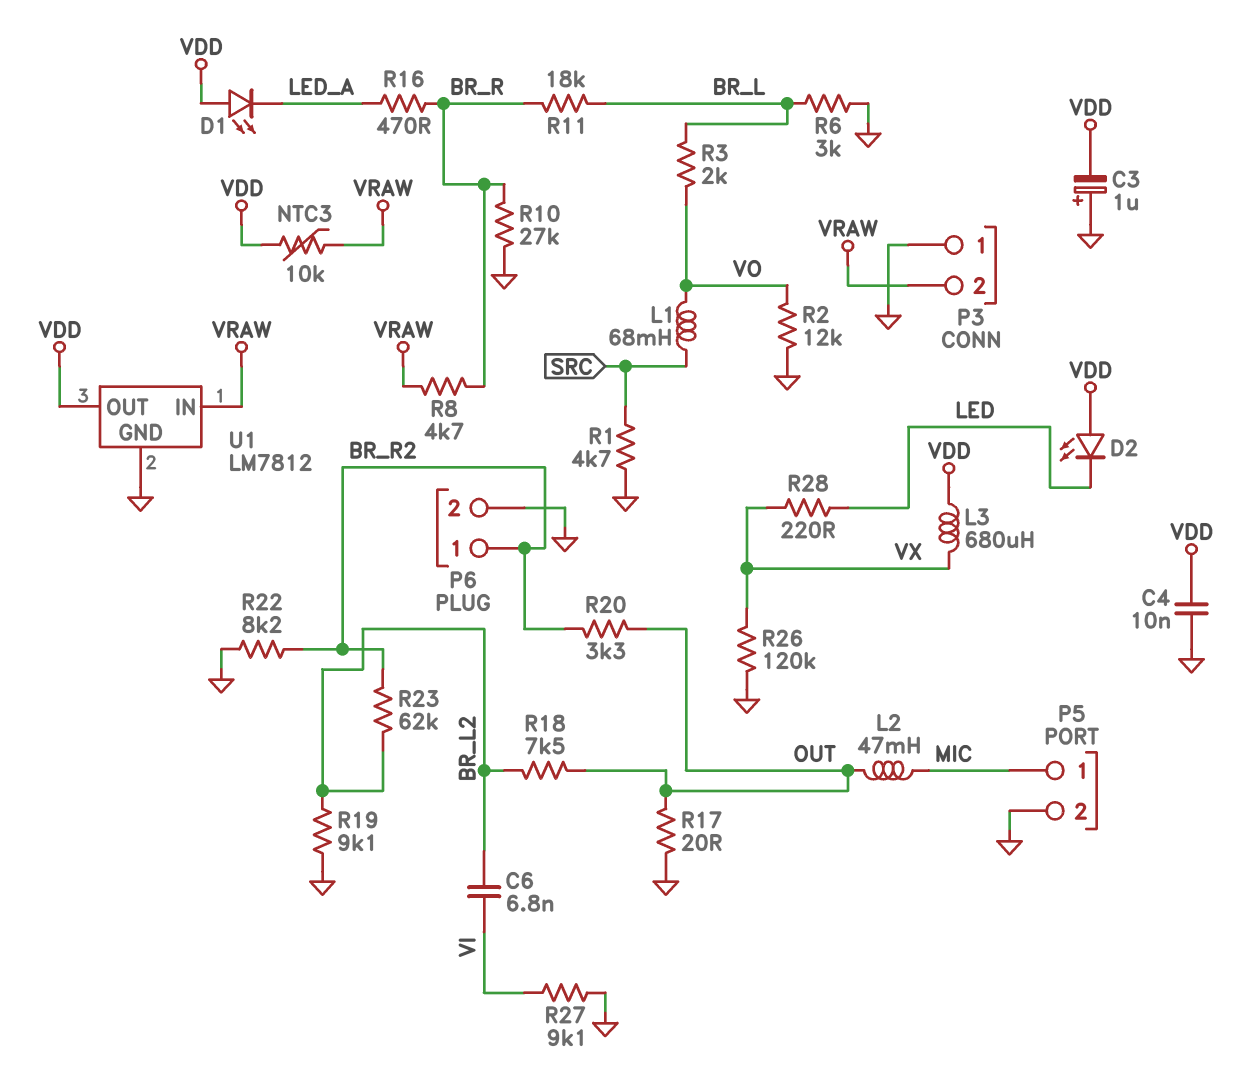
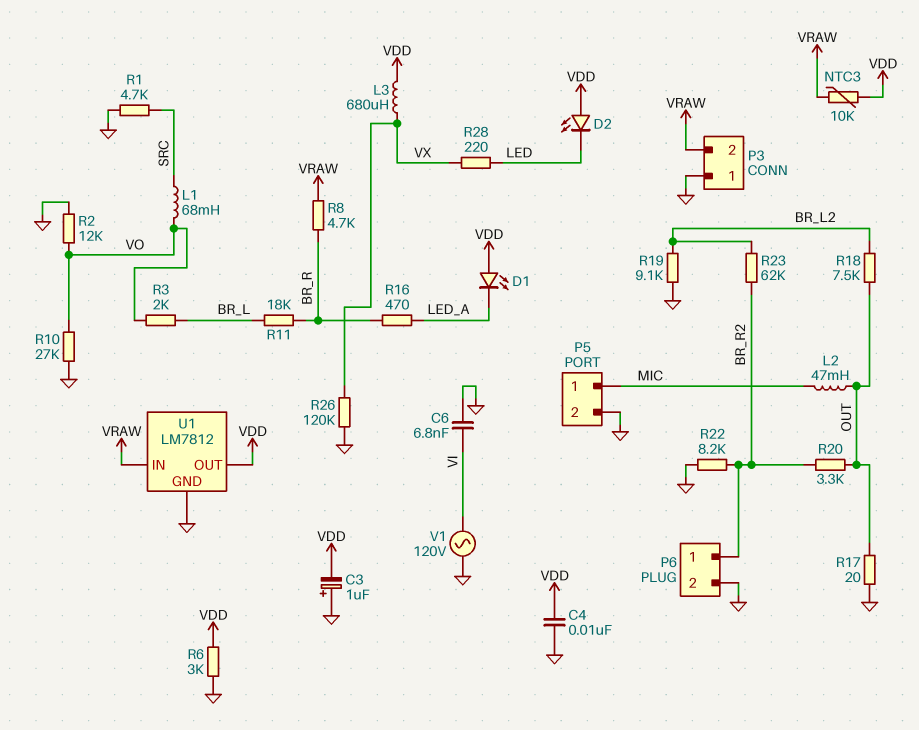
C6: 6.8nF (BR_L2, VI) -> 6.8nF (GND, VI)
R6: 3k (BR_L, GND) -> 3k (GND, VDD)
R10: 27k (BR_R, GND) -> 27k (GND, VO)
R27: 9.1k (GND, VI) -> none
V1: none -> AC 120V (GND, VI)

